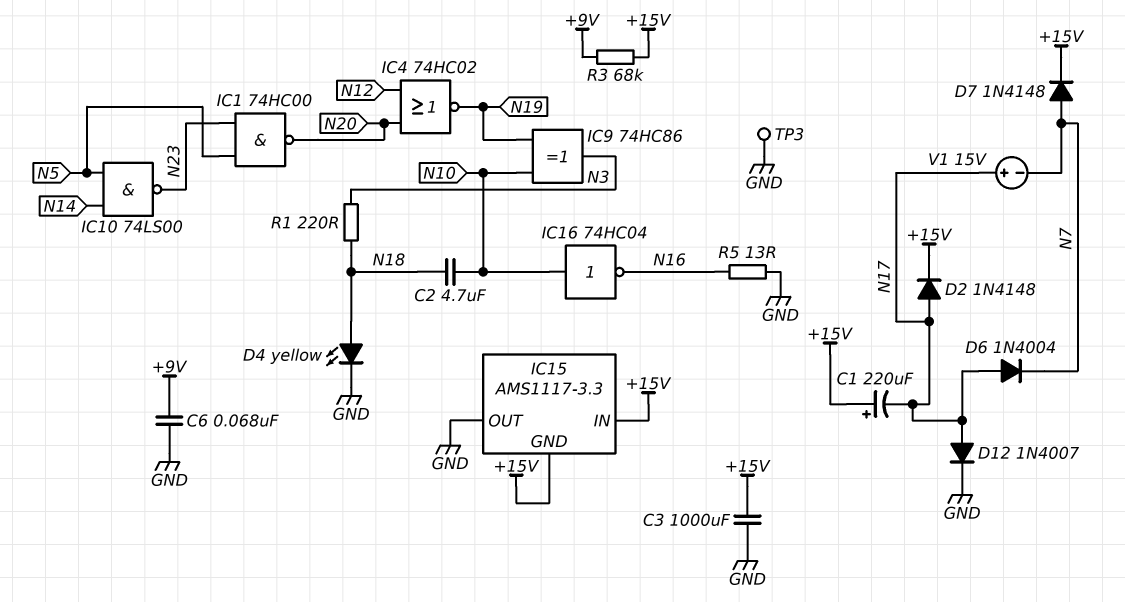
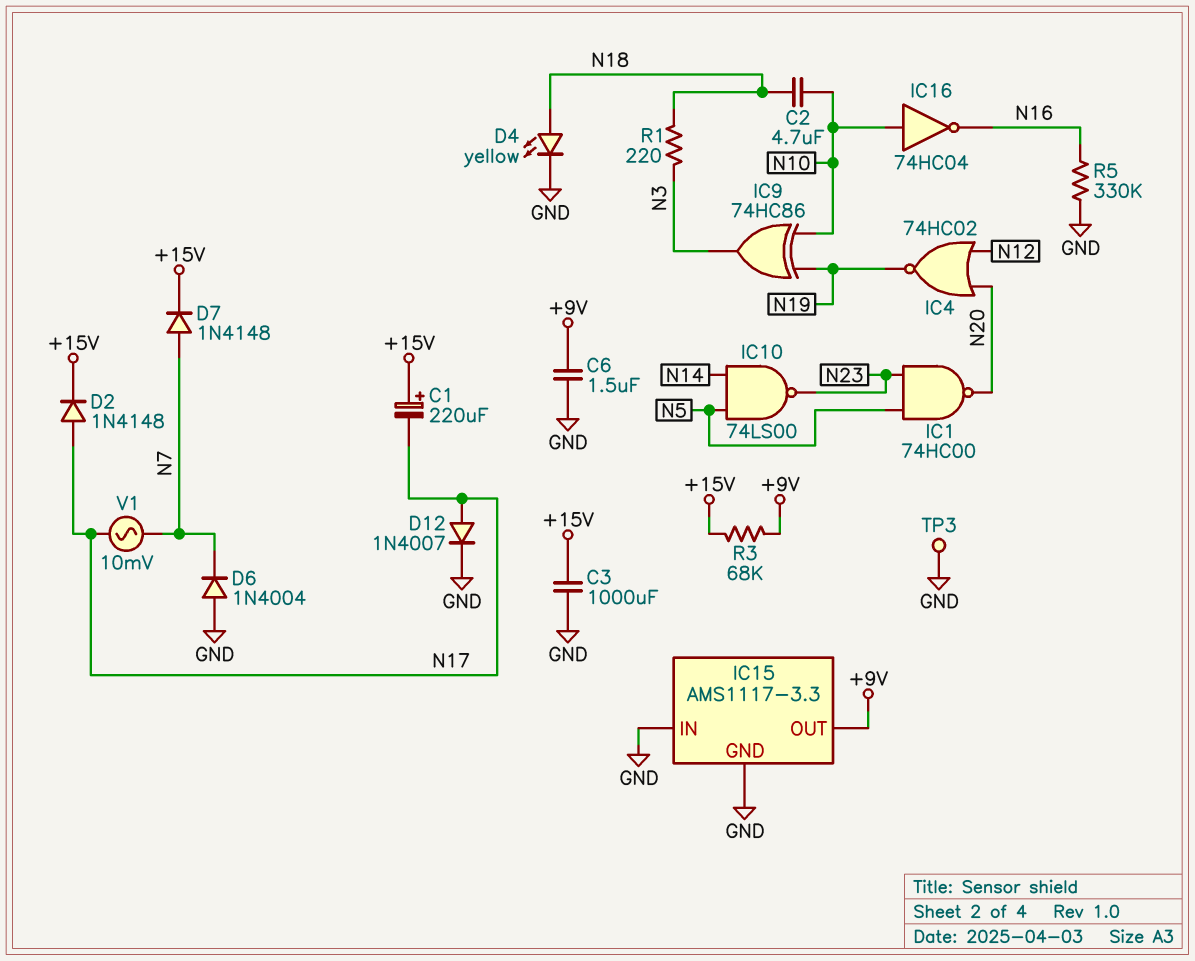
C6: 68nF (+9V, GND) -> 1.5uF (+9V, GND)
D6: diode 1N4004 (A N17, K N7) -> diode 1N4004 (A GND, K N7)
IC15 pin GND: +15V -> GND
IC15 pin IN: +15V -> GND
IC15 pin OUT: GND -> +9V
R5: 13 (GND, N16) -> 330k (GND, N16)
V1: 15V (plus N17, minus N7) -> AC 10mV (N7, N17)

